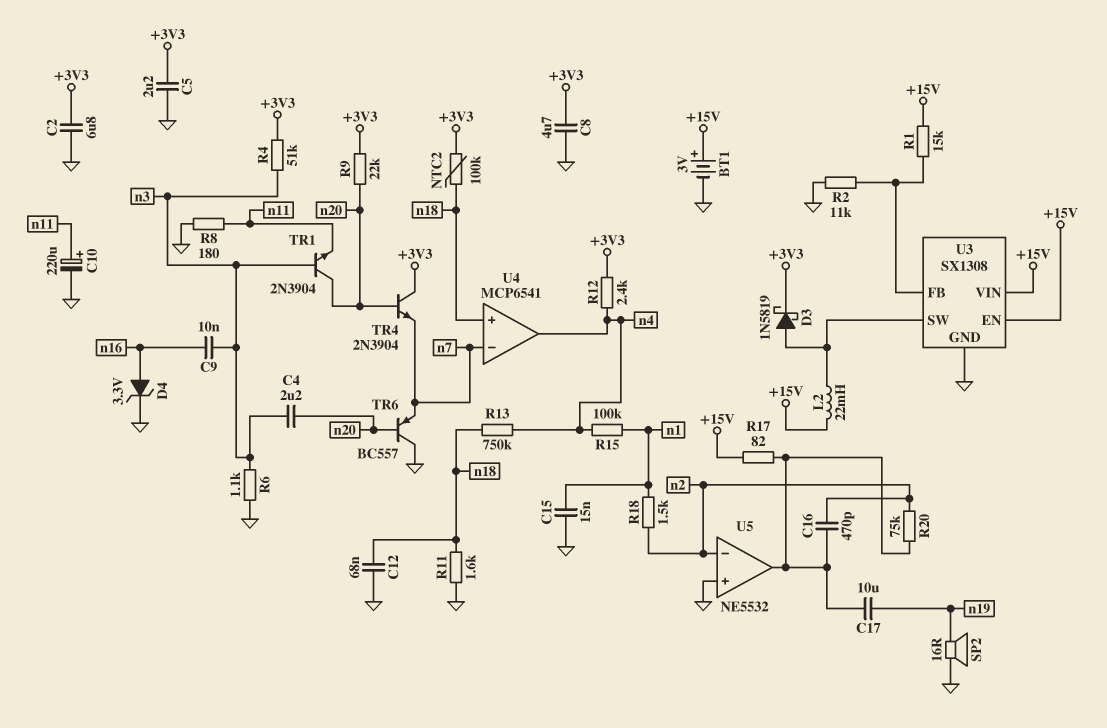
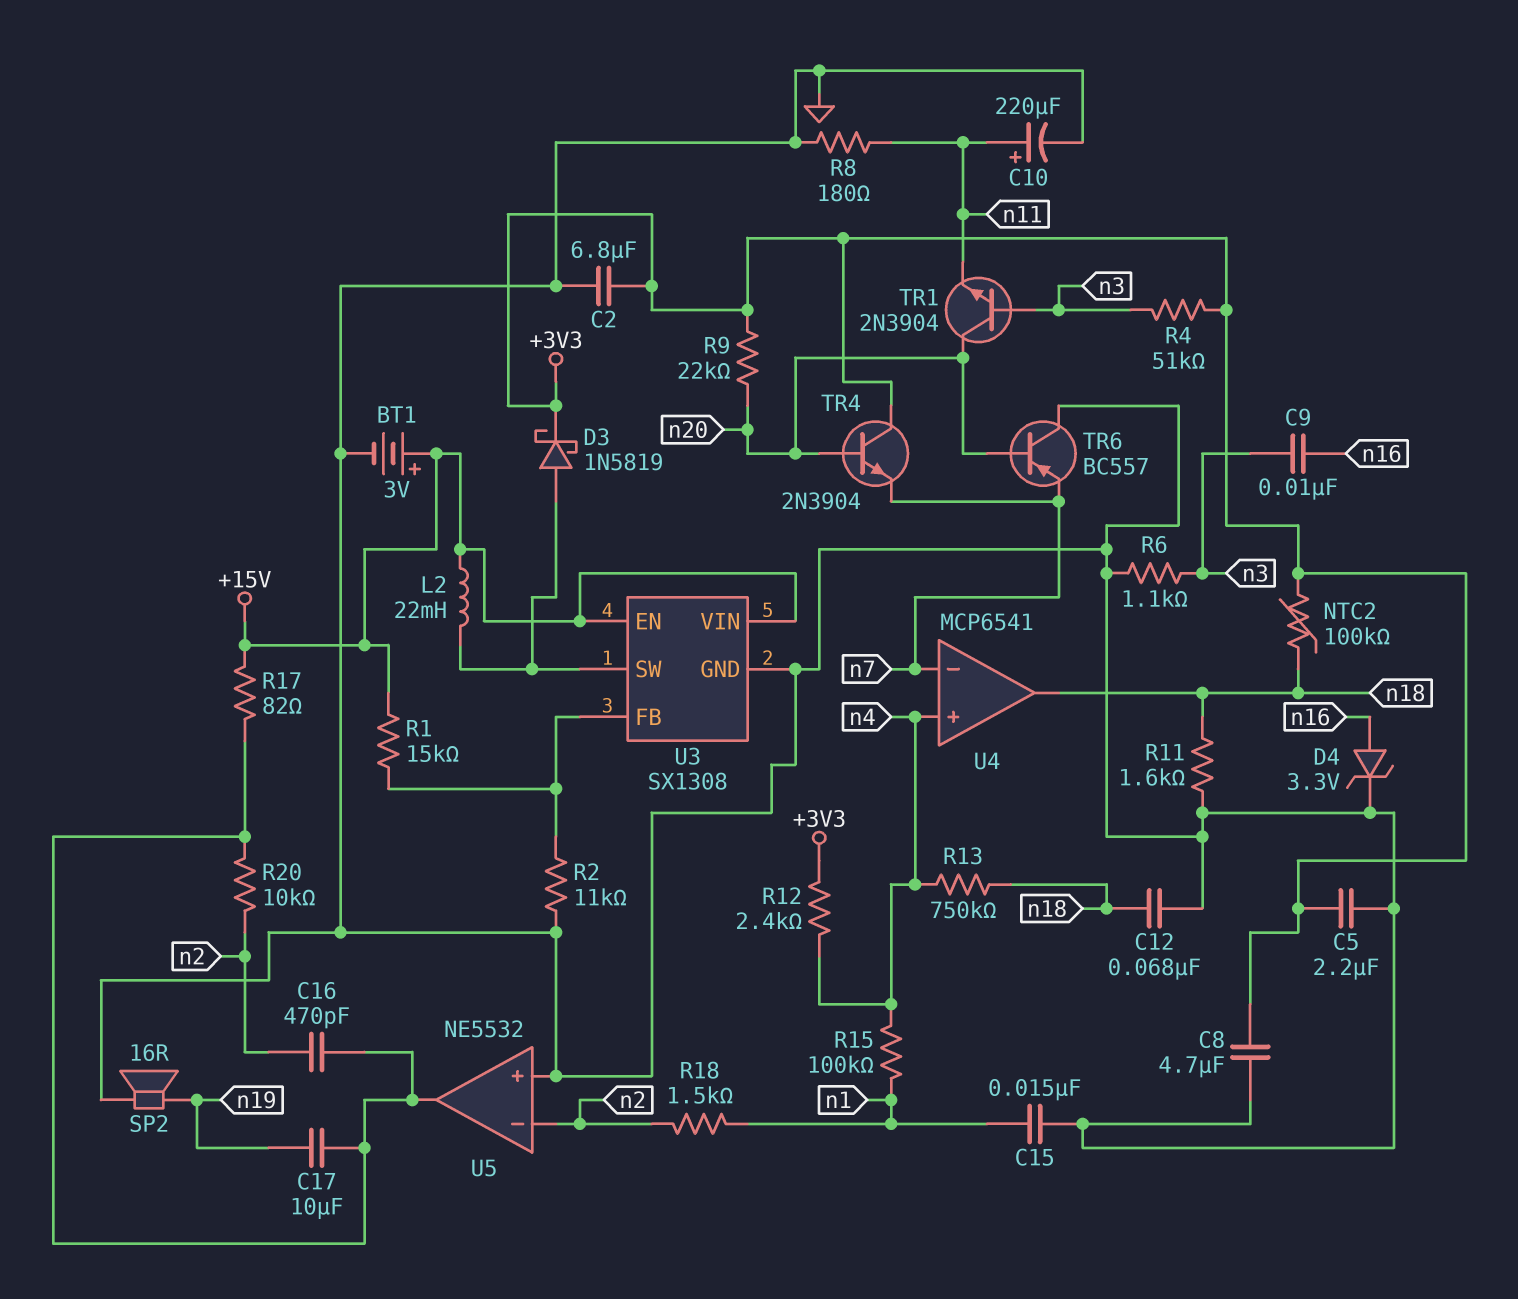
C4: 2.2uF (n3, n20) -> none
R20: 75k (U5/out, n2) -> 10k (U5/out, n2)
U4 pin in+: n18 -> n4
U4 pin out: n4 -> n18

